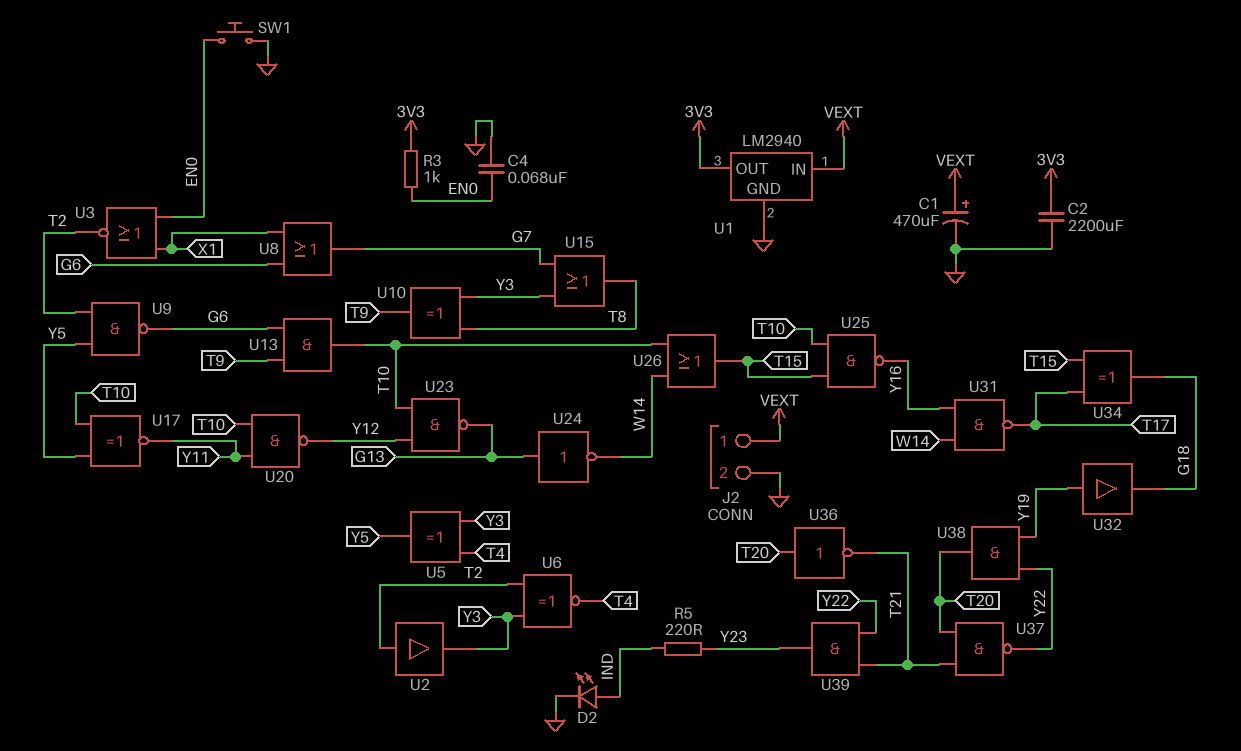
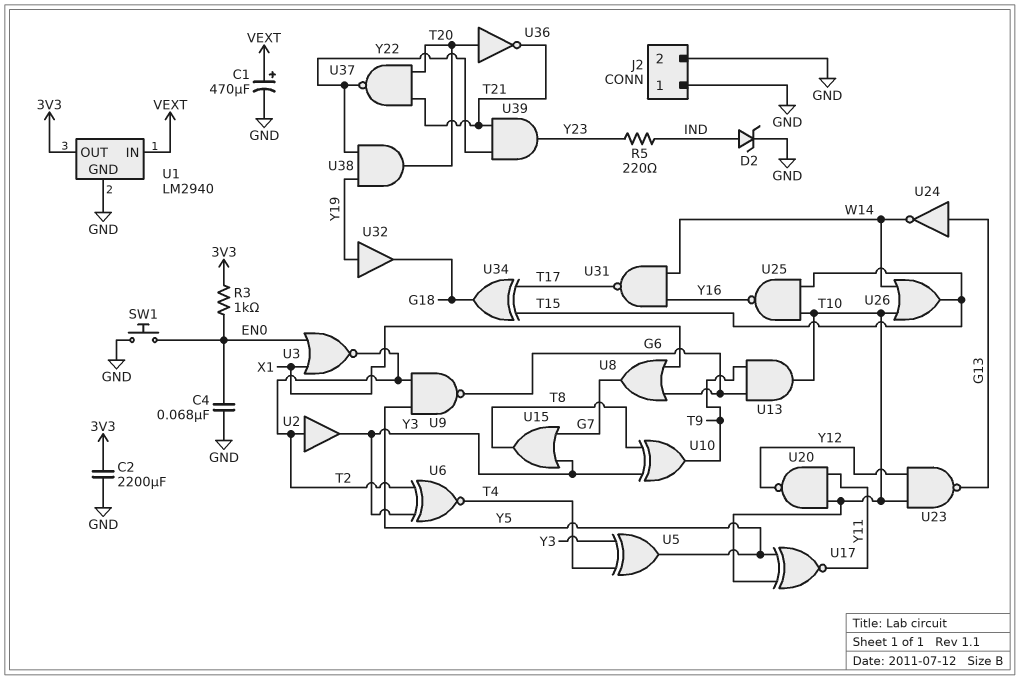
D2: LED (A IND, K GND) -> zener (A IND, K GND)
J2 pin 1: VEXT -> GND

